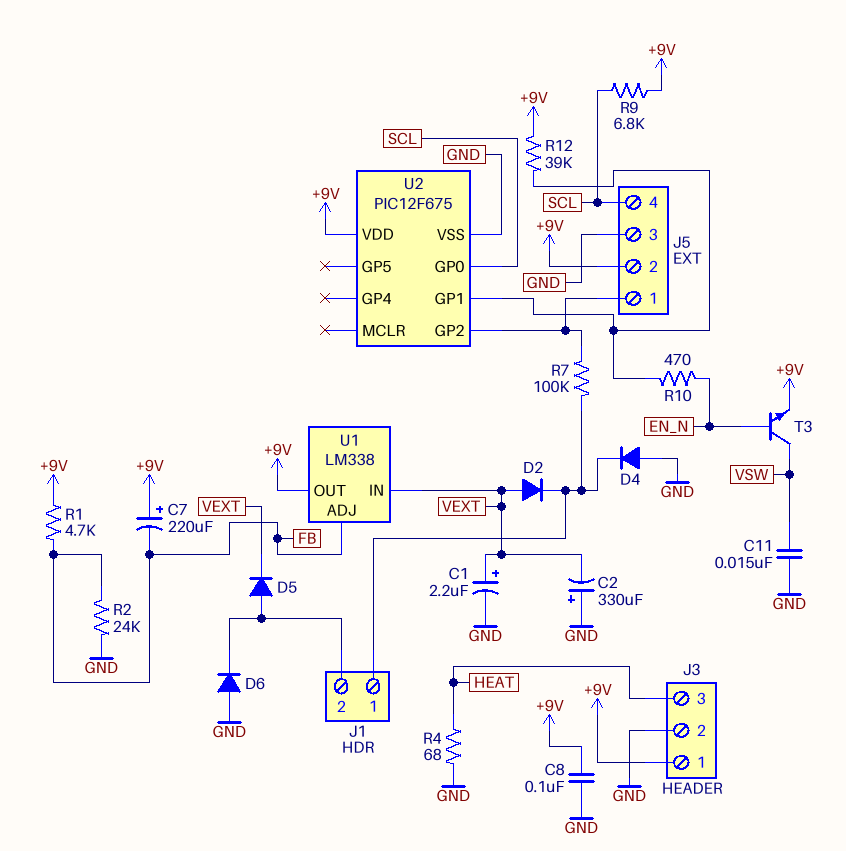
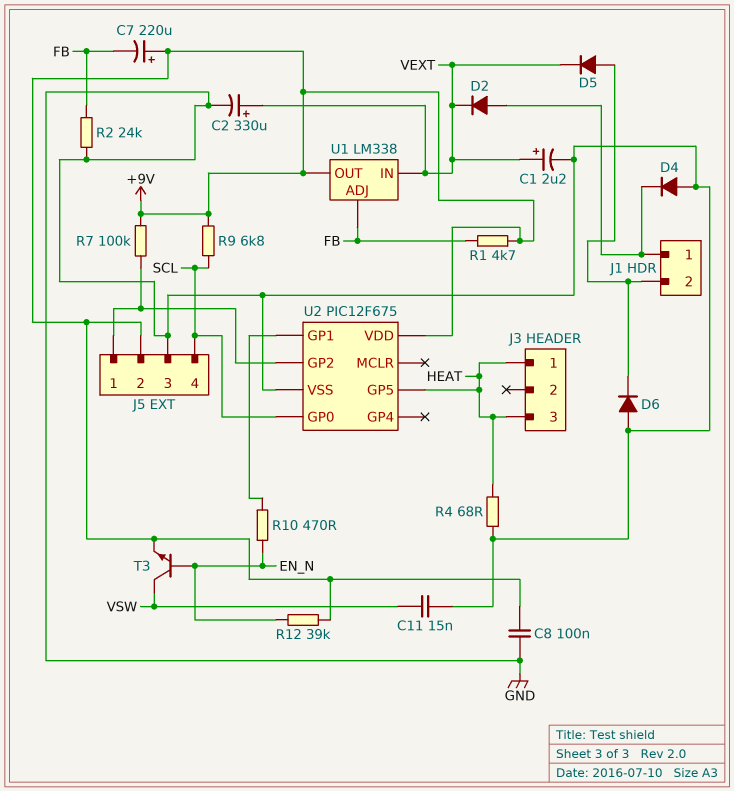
C2: 330uF (plus GND, minus VEXT) -> 330uF (plus VEXT, minus GND)
D2: diode (A VEXT, K J1/1) -> diode (A J1/1, K VEXT)
J3 pin 1: +9V -> HEAT
J3 pin 2: GND -> none
R7: 100k (J1/1, J5/1) -> 100k (+9V, J5/1)
R12: 39k (+9V, U2/GP1) -> 39k (+9V, EN_N)
U2 pin GP5: none -> HEAT

